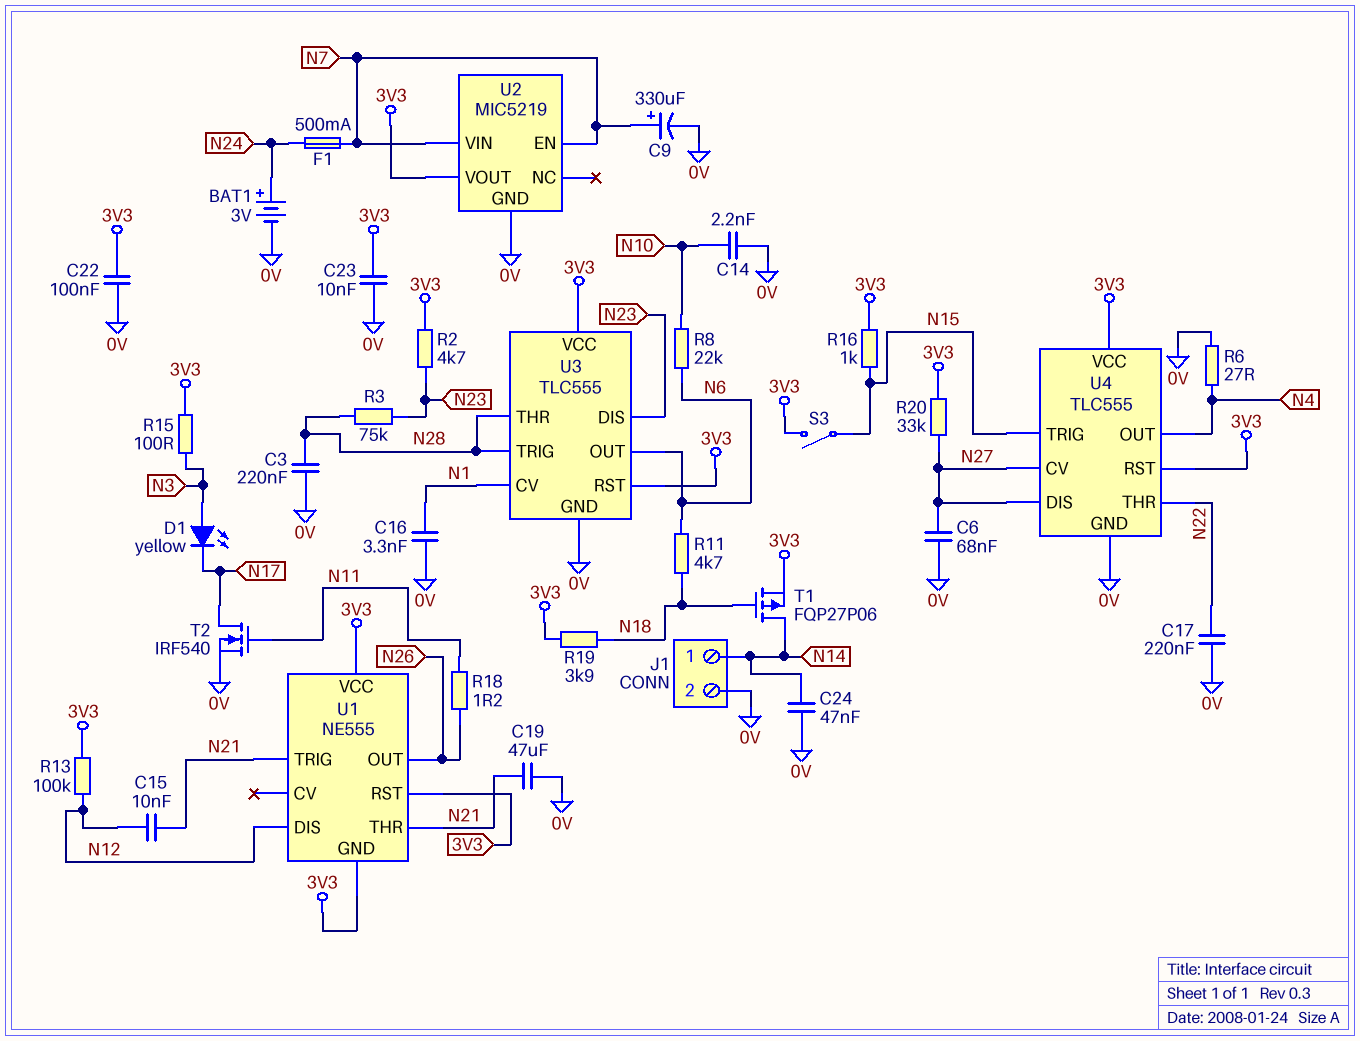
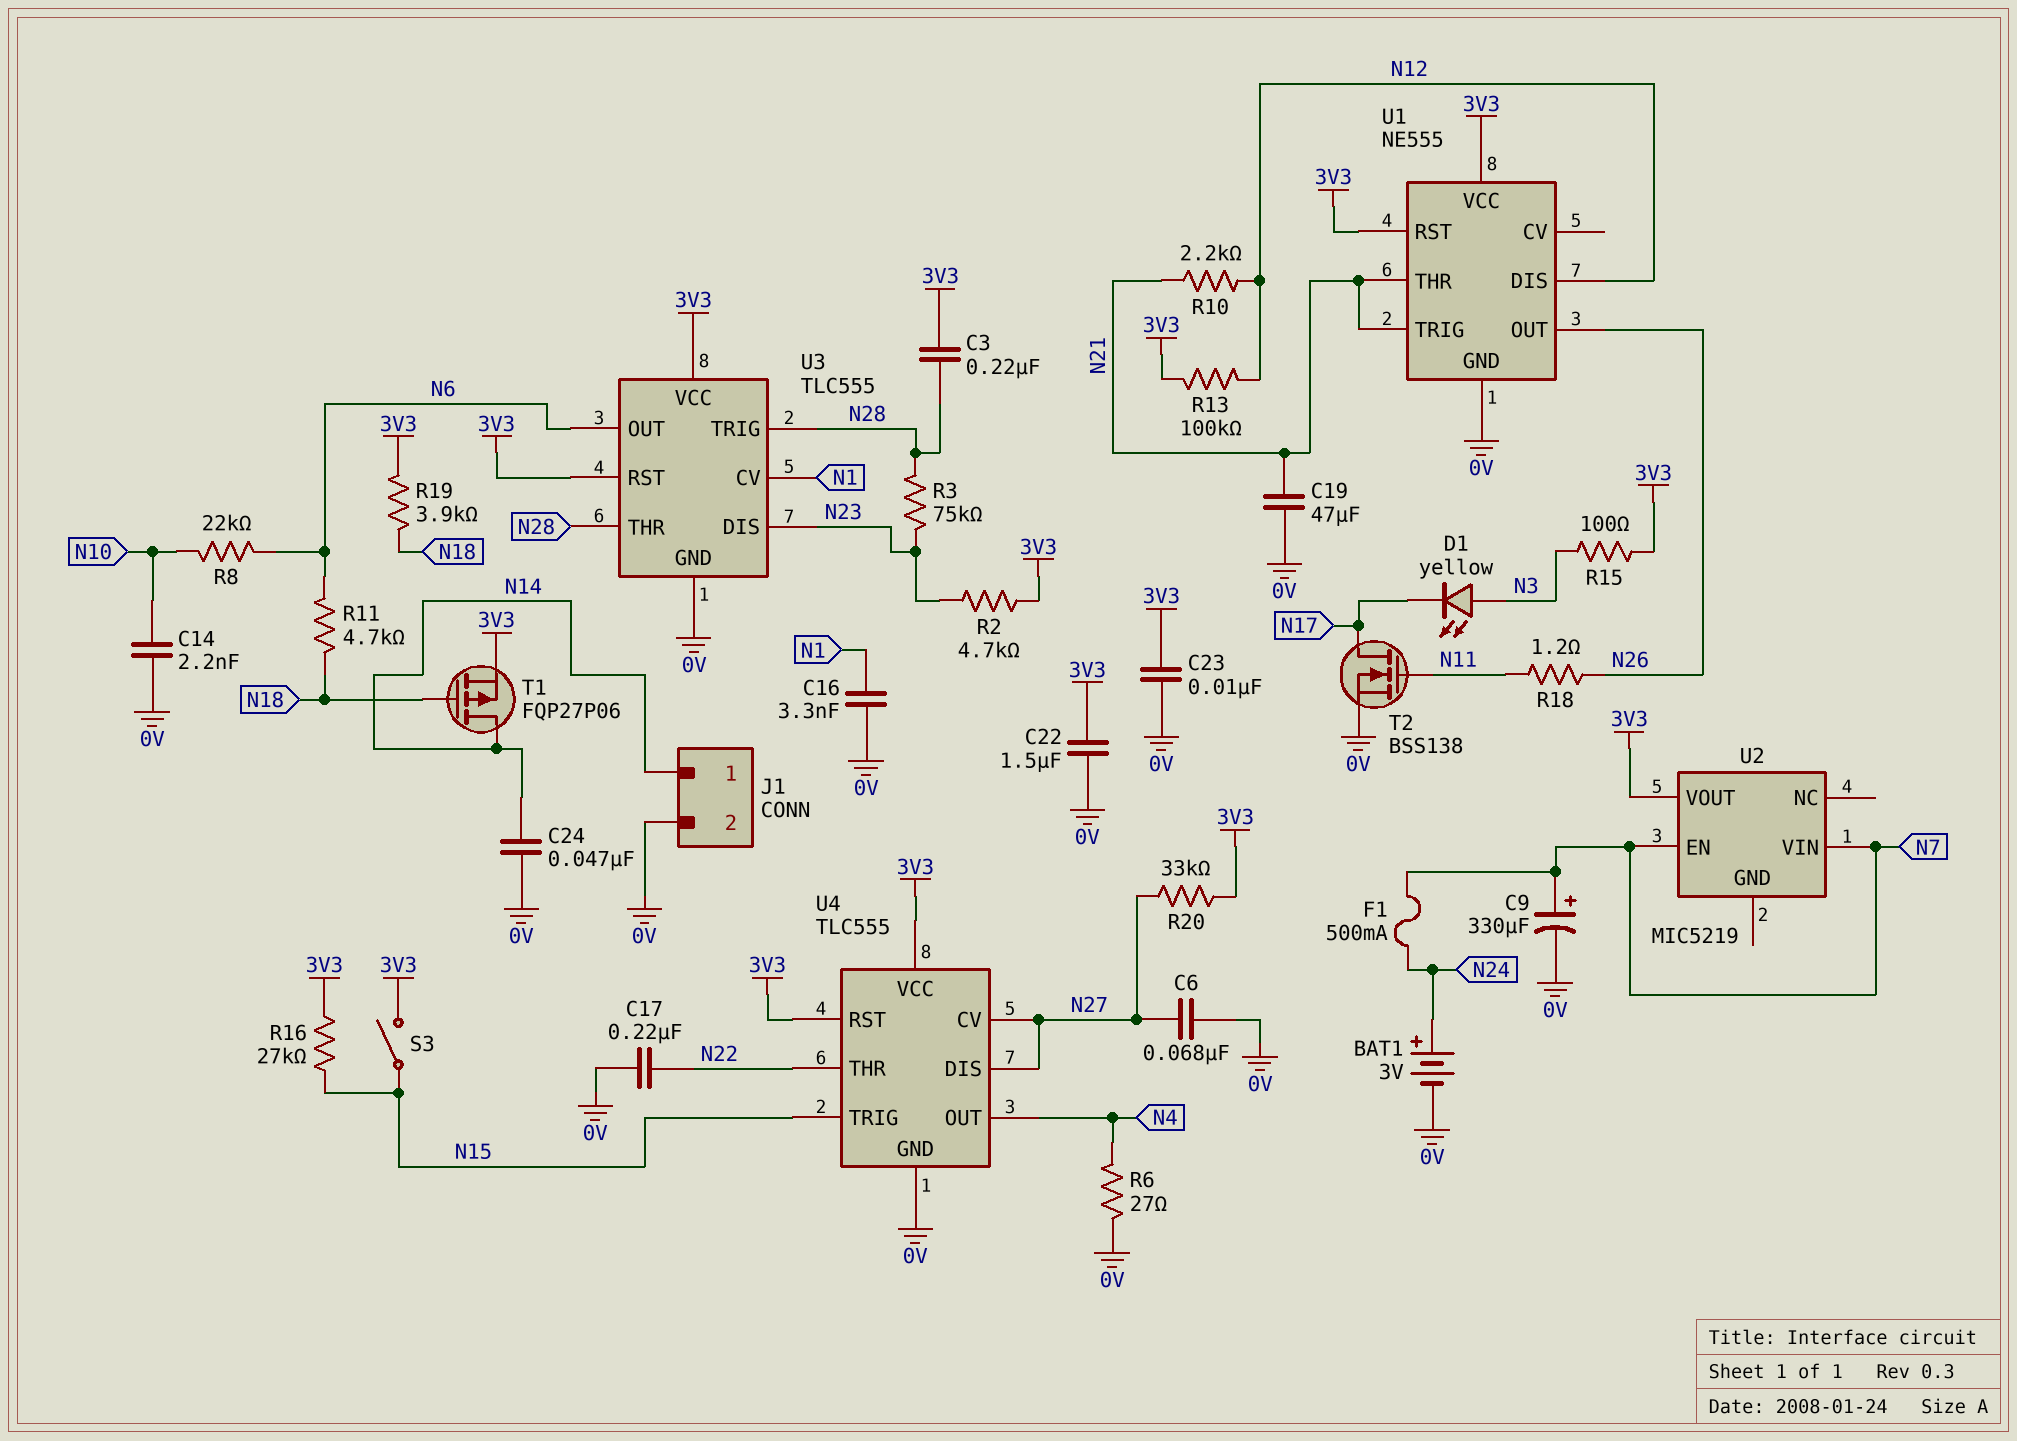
C3: 220nF (0V, N28) -> 220nF (3V3, N28)
C15: 10nF (N12, N21) -> none
C22: 100nF (0V, 3V3) -> 1.5uF (0V, 3V3)
R10: none -> 2.2k (N12, N21)
R16: 1k (3V3, N15) -> 27k (3V3, N15)
T2: NMOS IRF540 (G N11, D N17, S 0V) -> NMOS BSS138 (G N11, D N17, S 0V)
U1 pin GND: 3V3 -> 0V
U2 pin GND: 0V -> none

